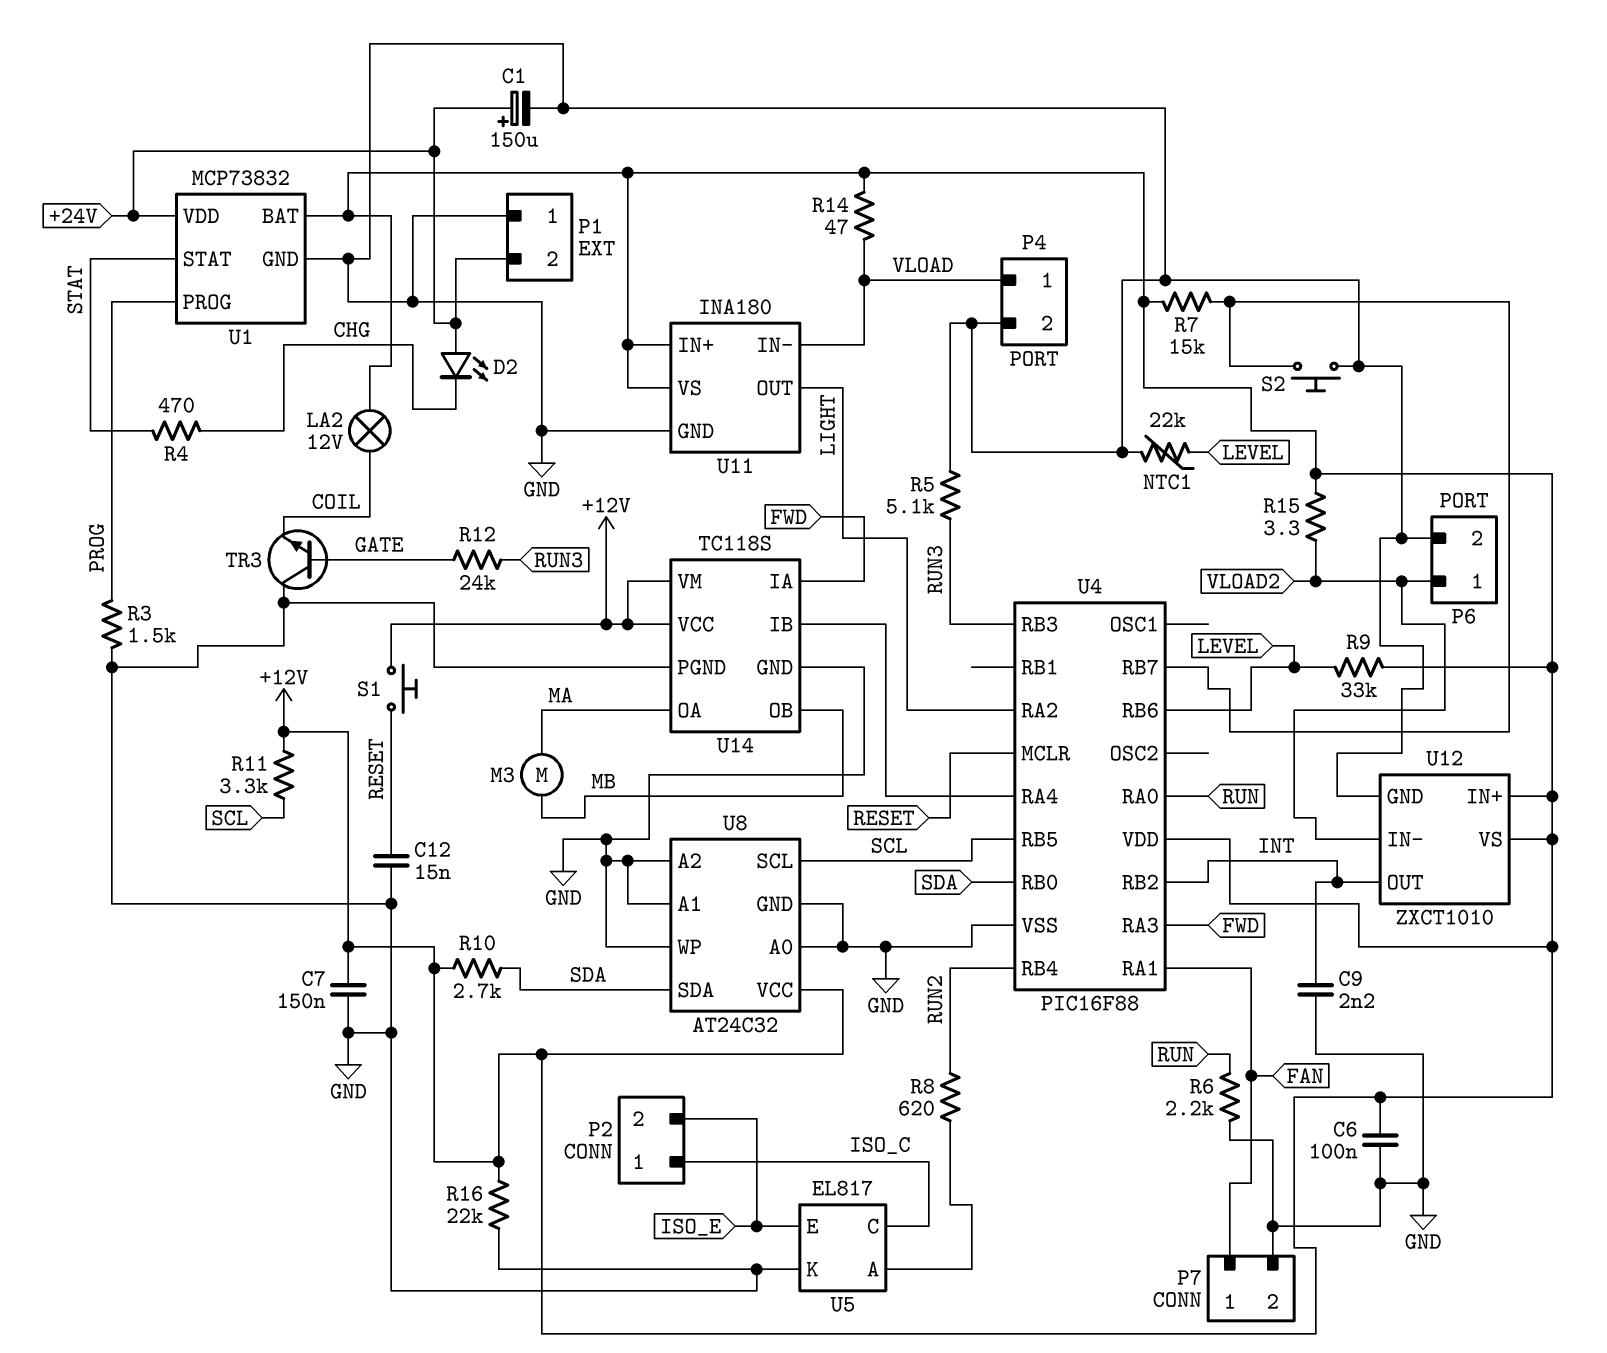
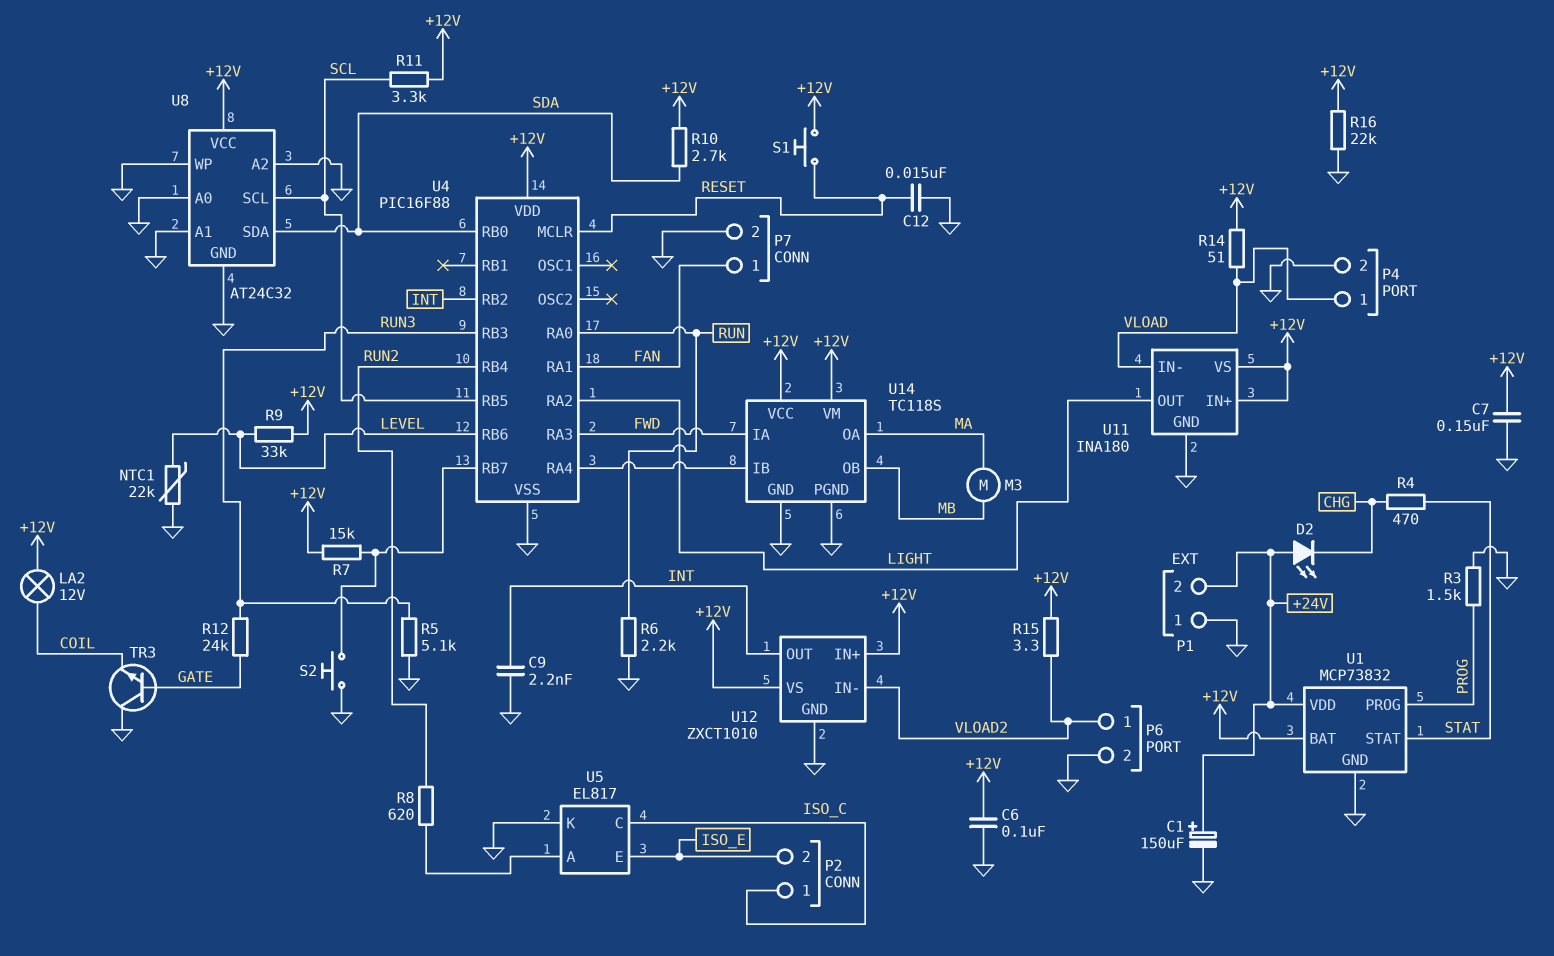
R14: 47 (+12V, VLOAD) -> 51 (+12V, VLOAD)

